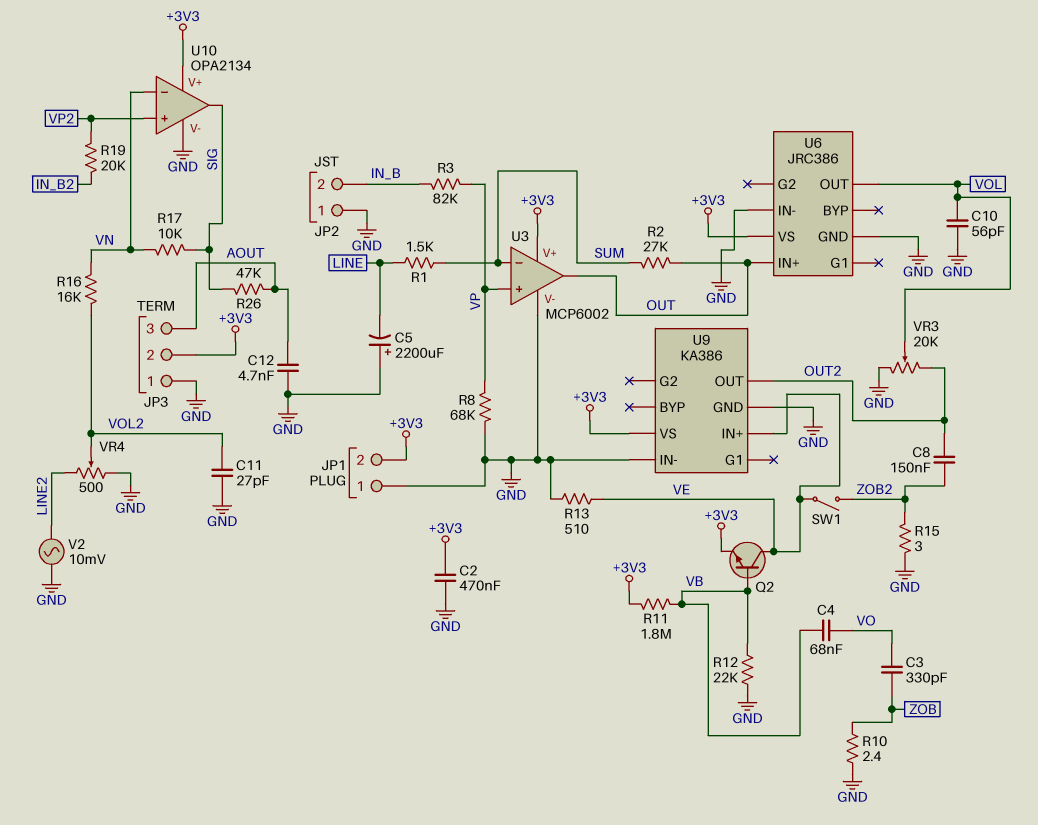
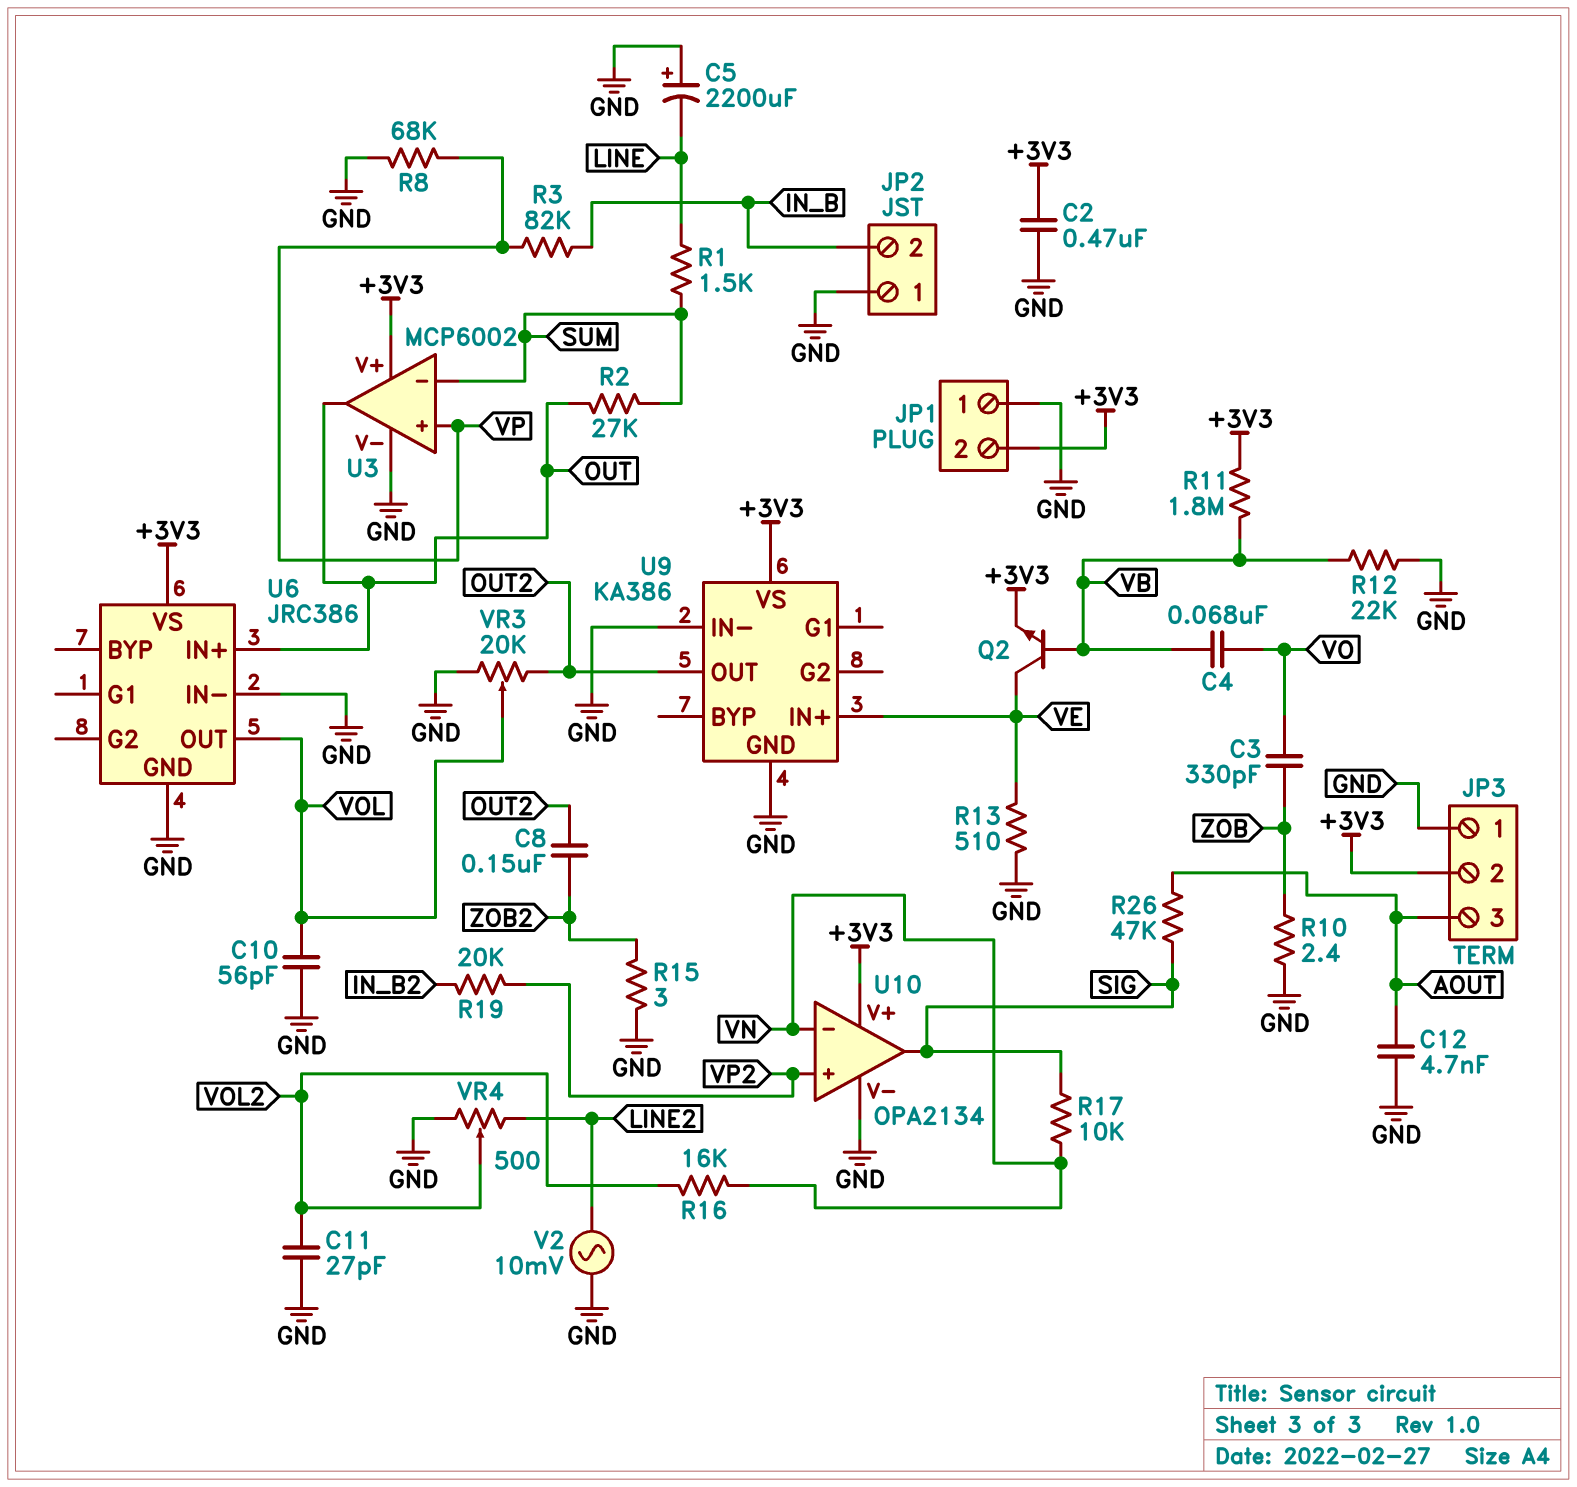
SW1: switch (VE, ZOB2) -> none

